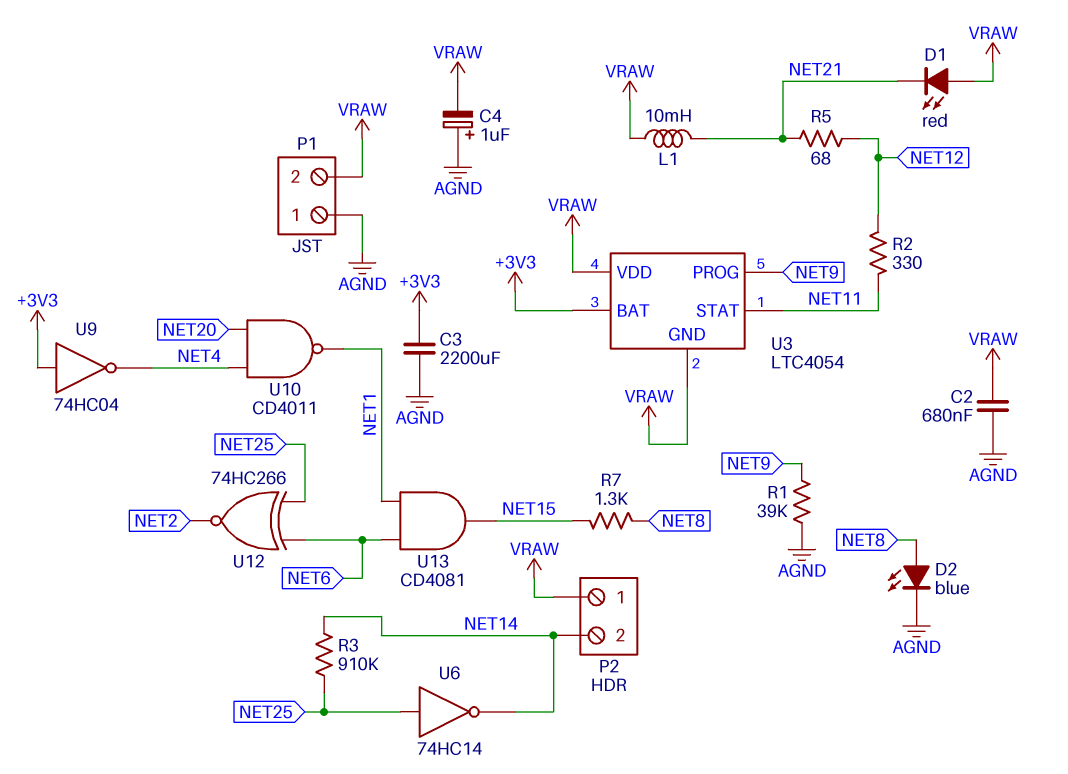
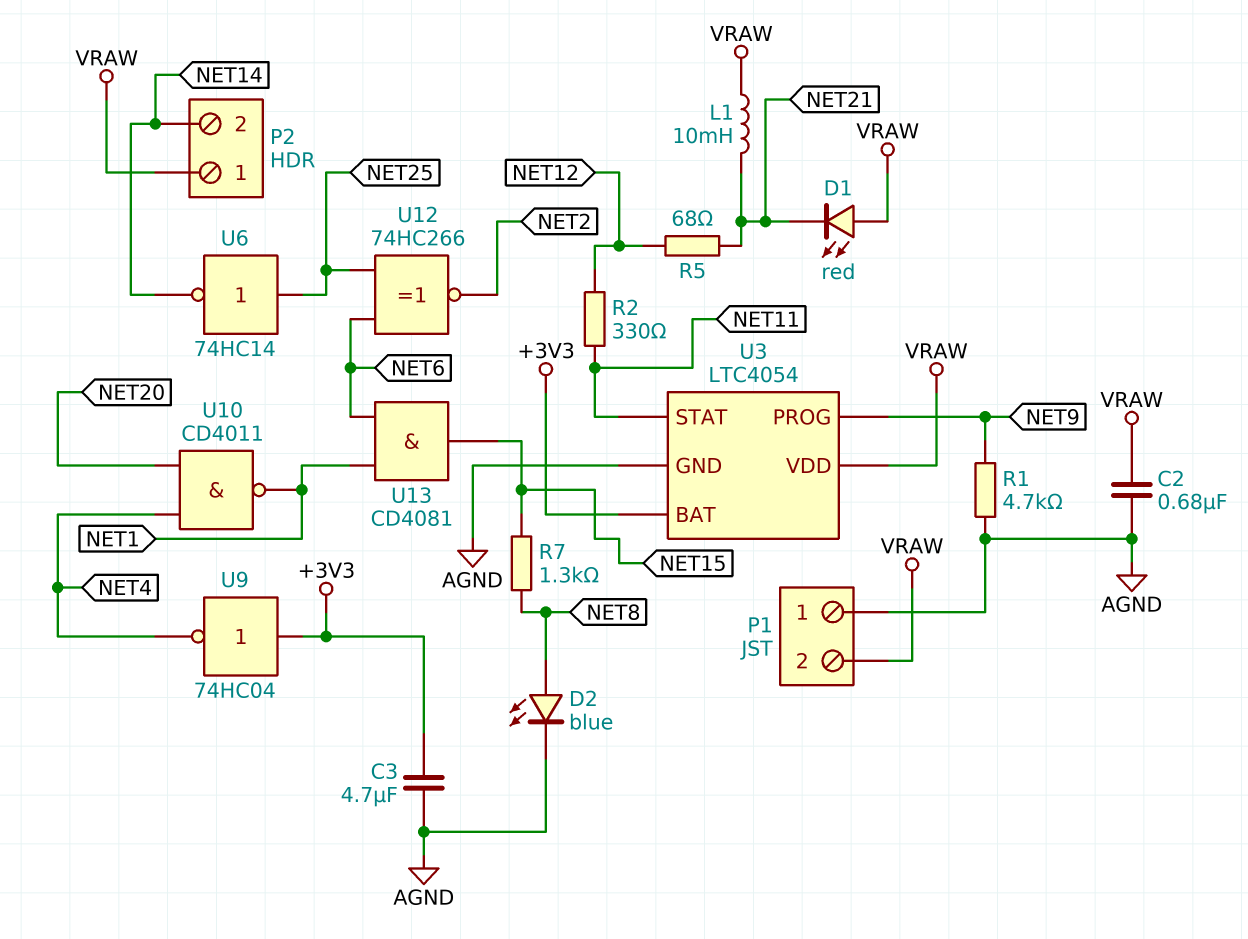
C3: 2200uF (+3V3, AGND) -> 4.7uF (+3V3, AGND)
C4: 1uF (plus AGND, minus VRAW) -> none
R1: 39k (AGND, NET9) -> 4.7k (AGND, NET9)
R3: 910k (NET14, NET25) -> none
U3 pin GND: VRAW -> AGND

